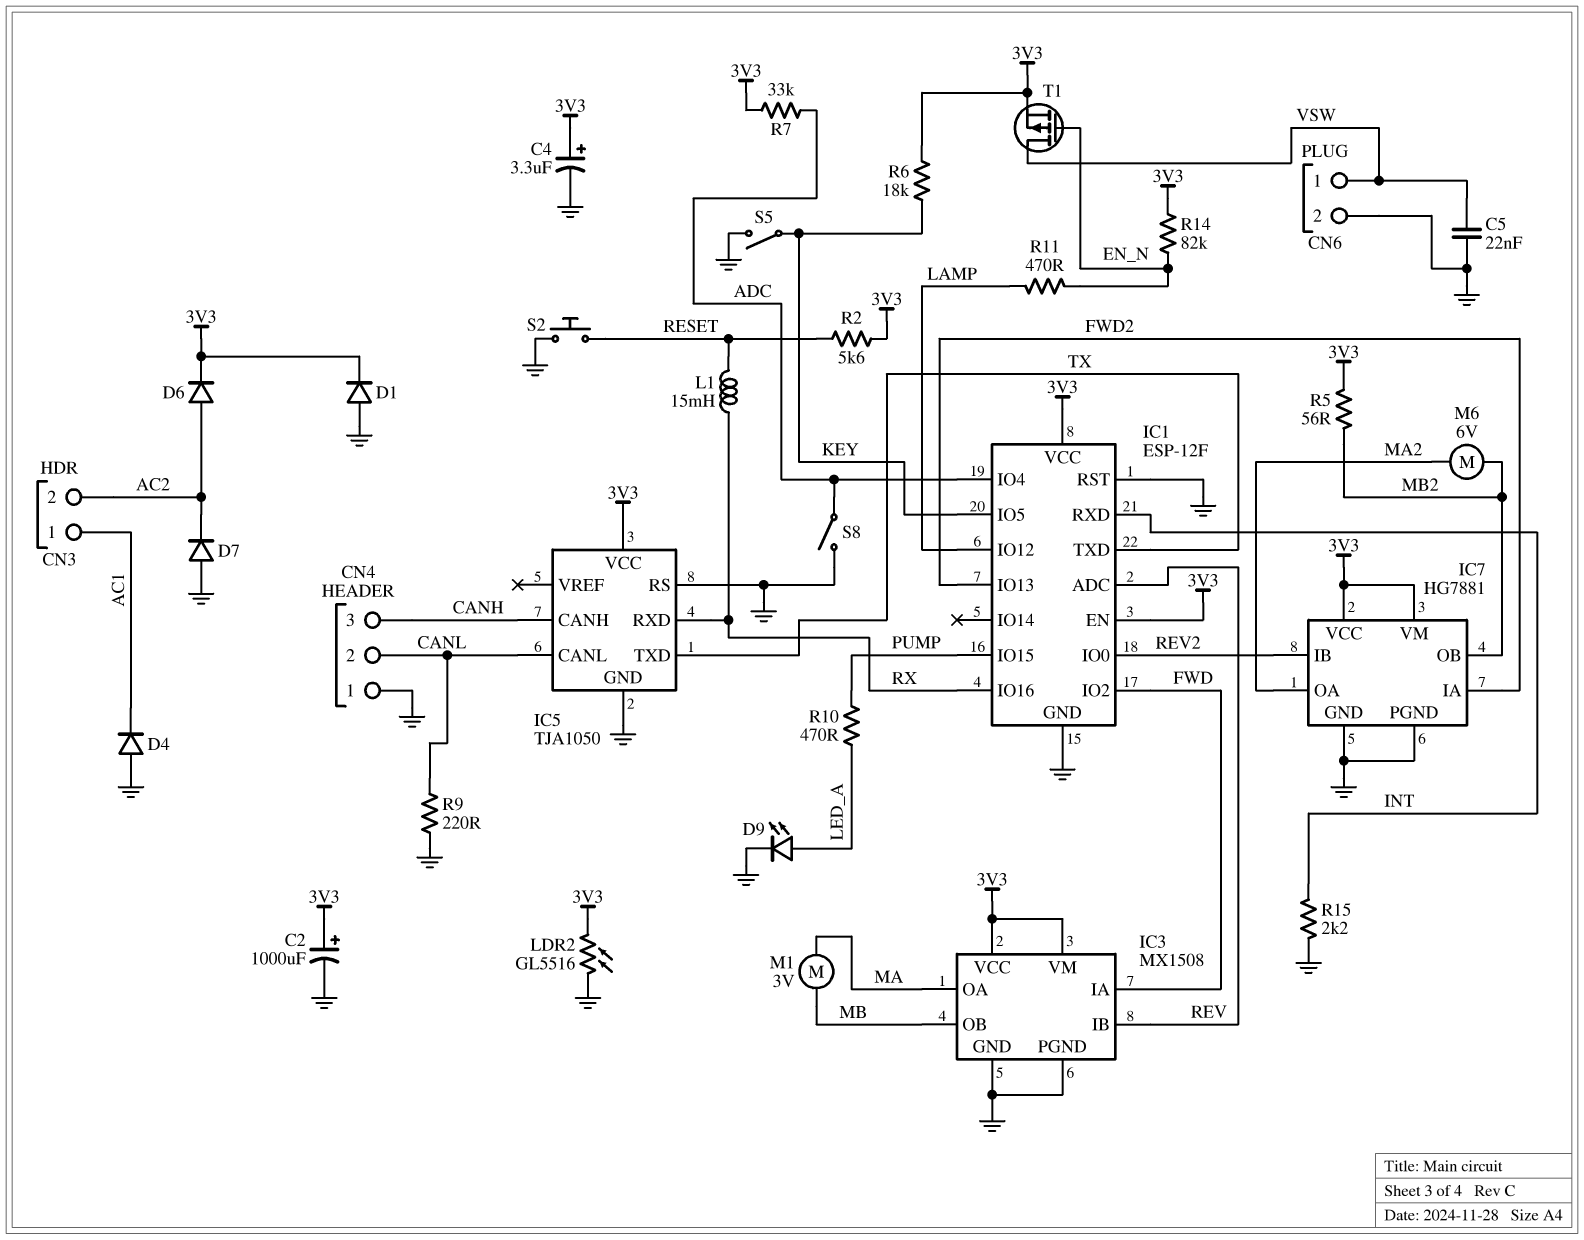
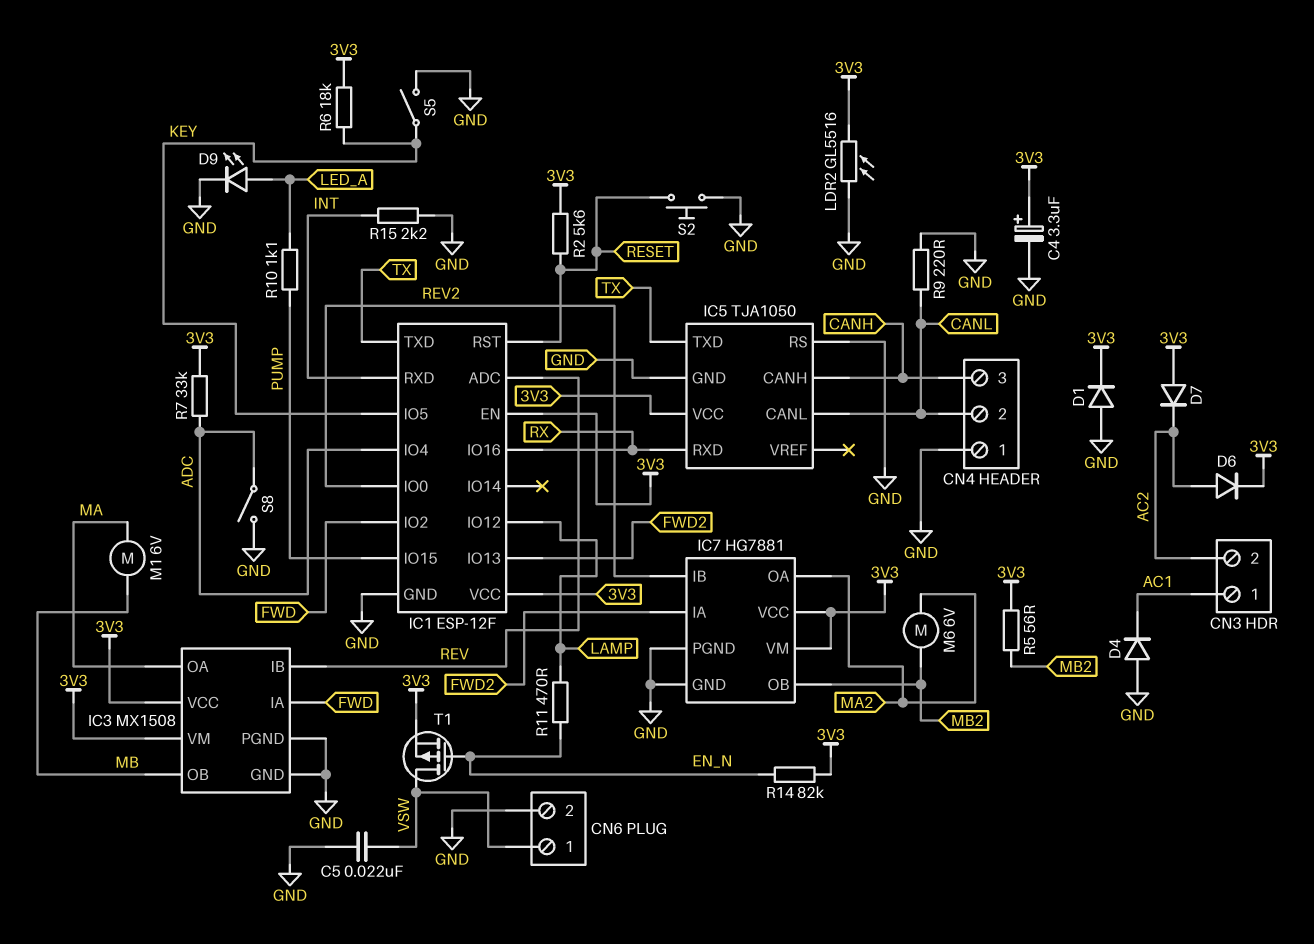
C2: 1000uF (plus 3V3, minus GND) -> none
D7: diode (A GND, K AC2) -> diode (A 3V3, K AC2)
IC1 pin RST: GND -> RESET
L1: 15mH (RESET, RX) -> none
M1: motor 3V (MA, MB) -> motor 6V (MA, MB)
R10: 470 (LED_A, PUMP) -> 1.1k (LED_A, PUMP)

